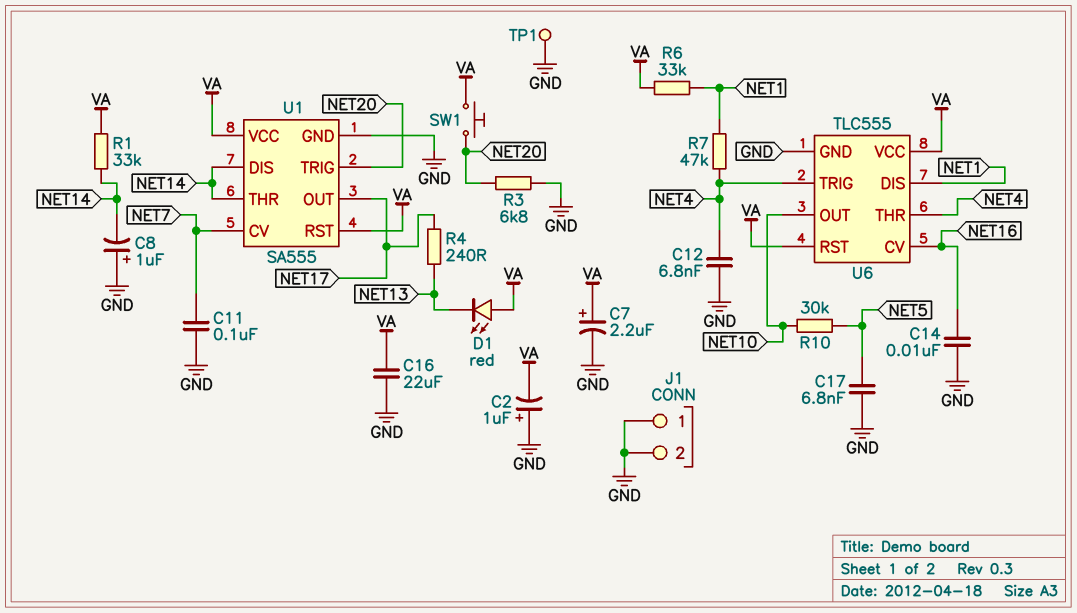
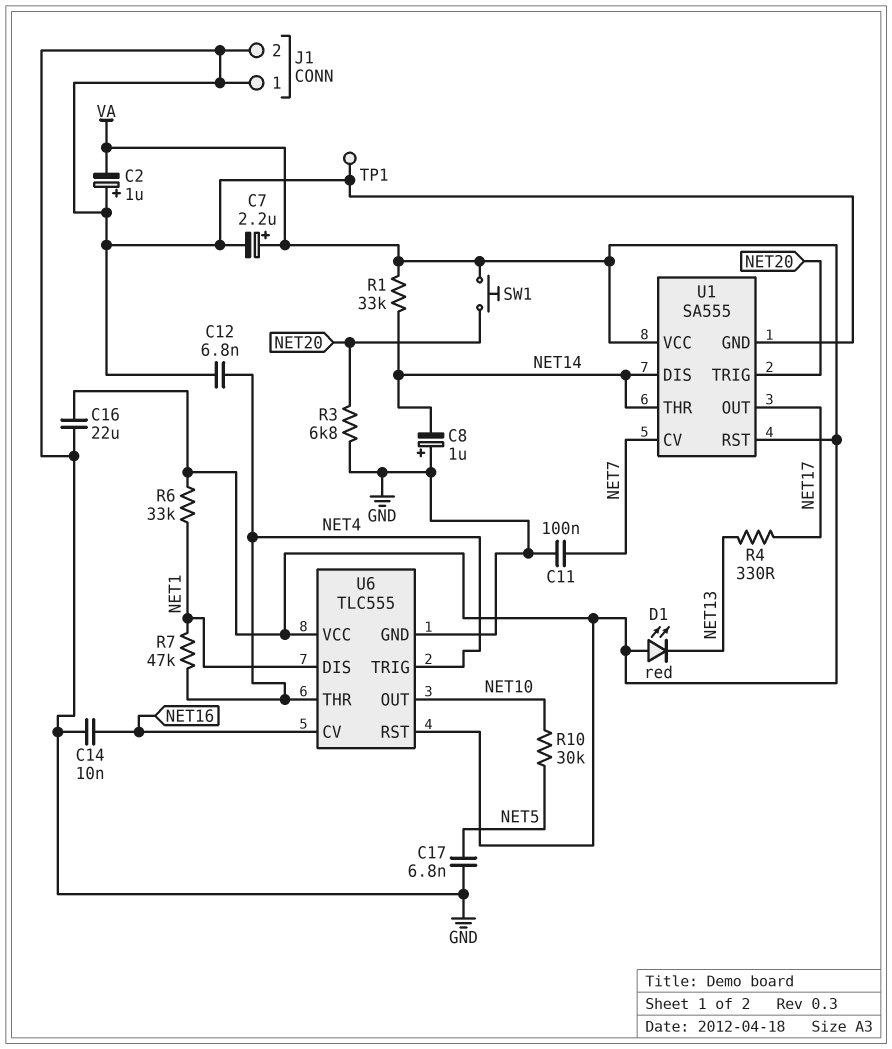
R4: 240 (NET13, NET17) -> 330 (NET13, NET17)

